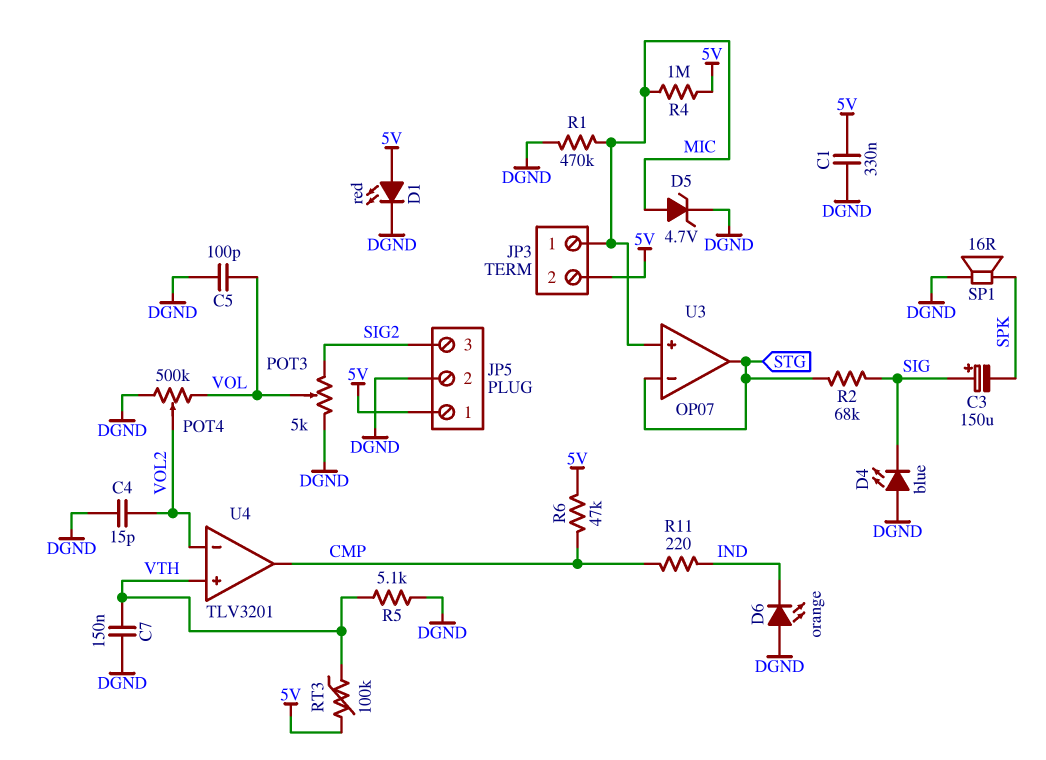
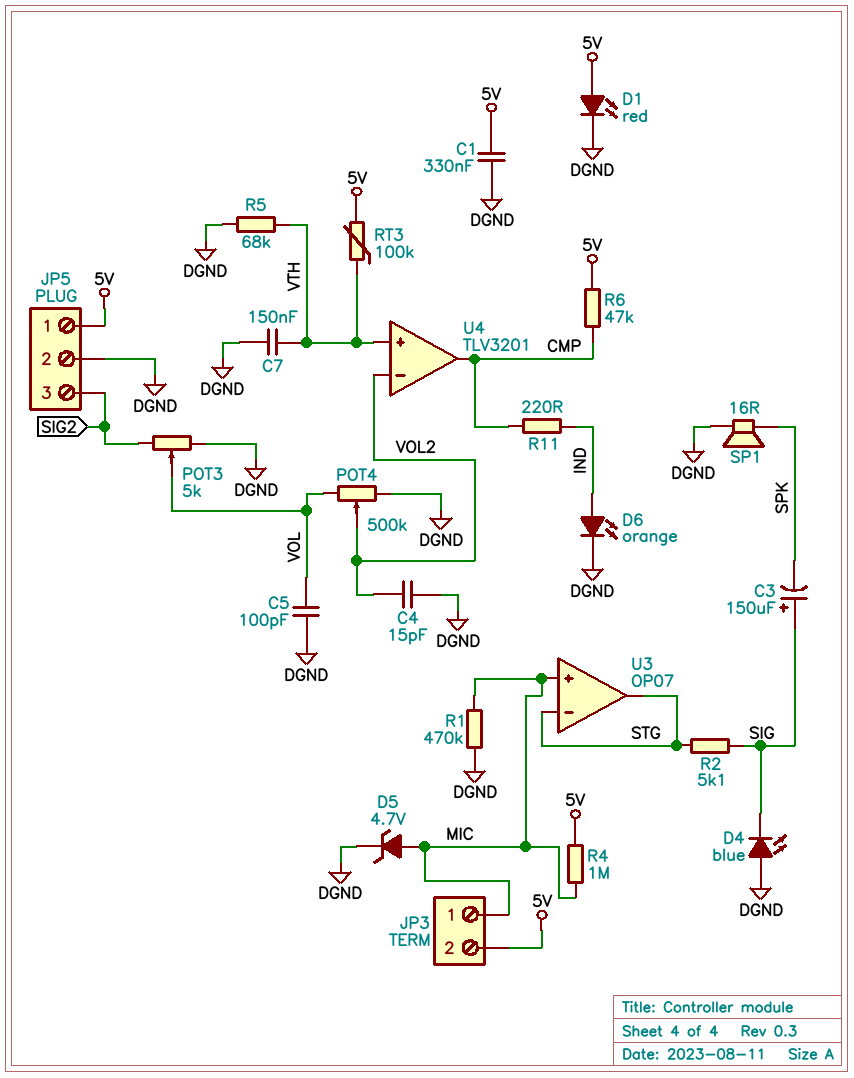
D6: LED orange (A DGND, K IND) -> LED orange (A IND, K DGND)
R2: 68k (SIG, STG) -> 5.1k (SIG, STG)
R5: 5.1k (DGND, VTH) -> 68k (DGND, VTH)

